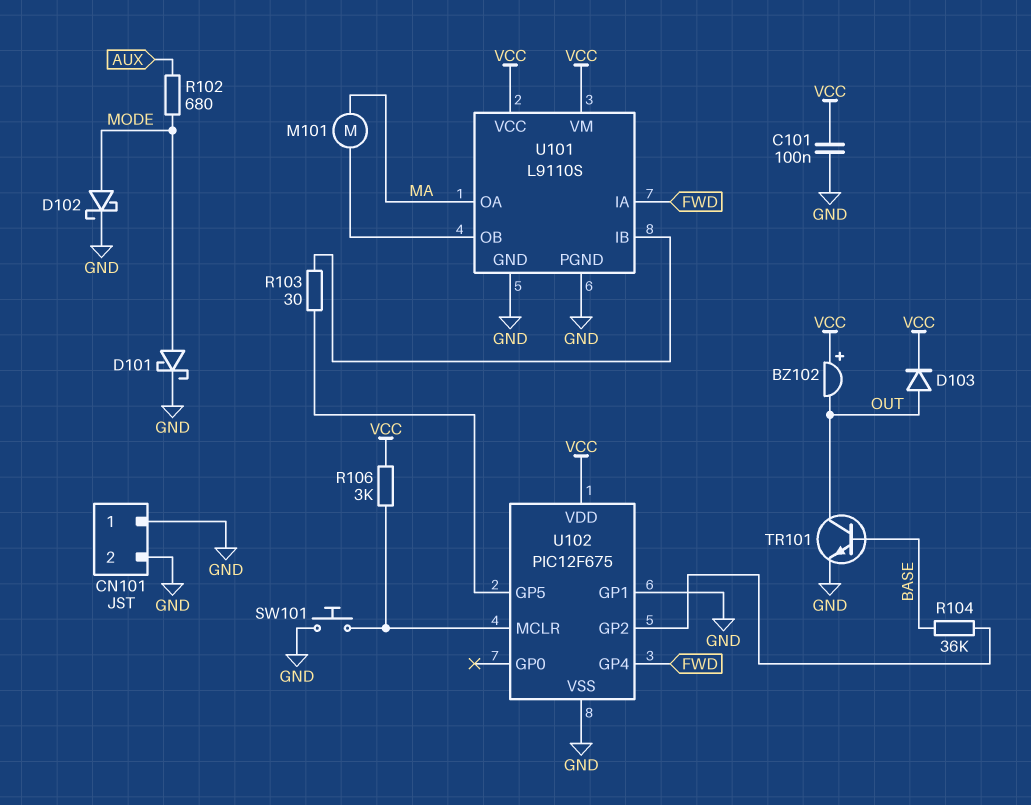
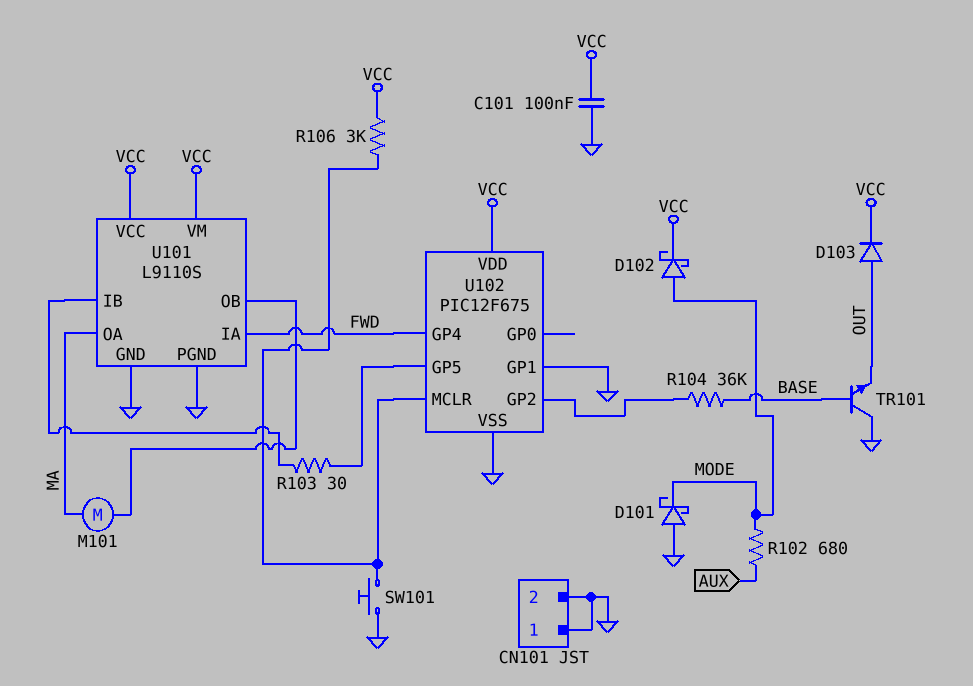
BZ102: buzzer (plus VCC, minus OUT) -> none
D101: schottky (A MODE, K GND) -> schottky (A GND, K MODE)
D102: schottky (A MODE, K GND) -> schottky (A MODE, K VCC)
TR101: NPN (B BASE, C OUT, E GND) -> NPN (B BASE, C GND, E OUT)

